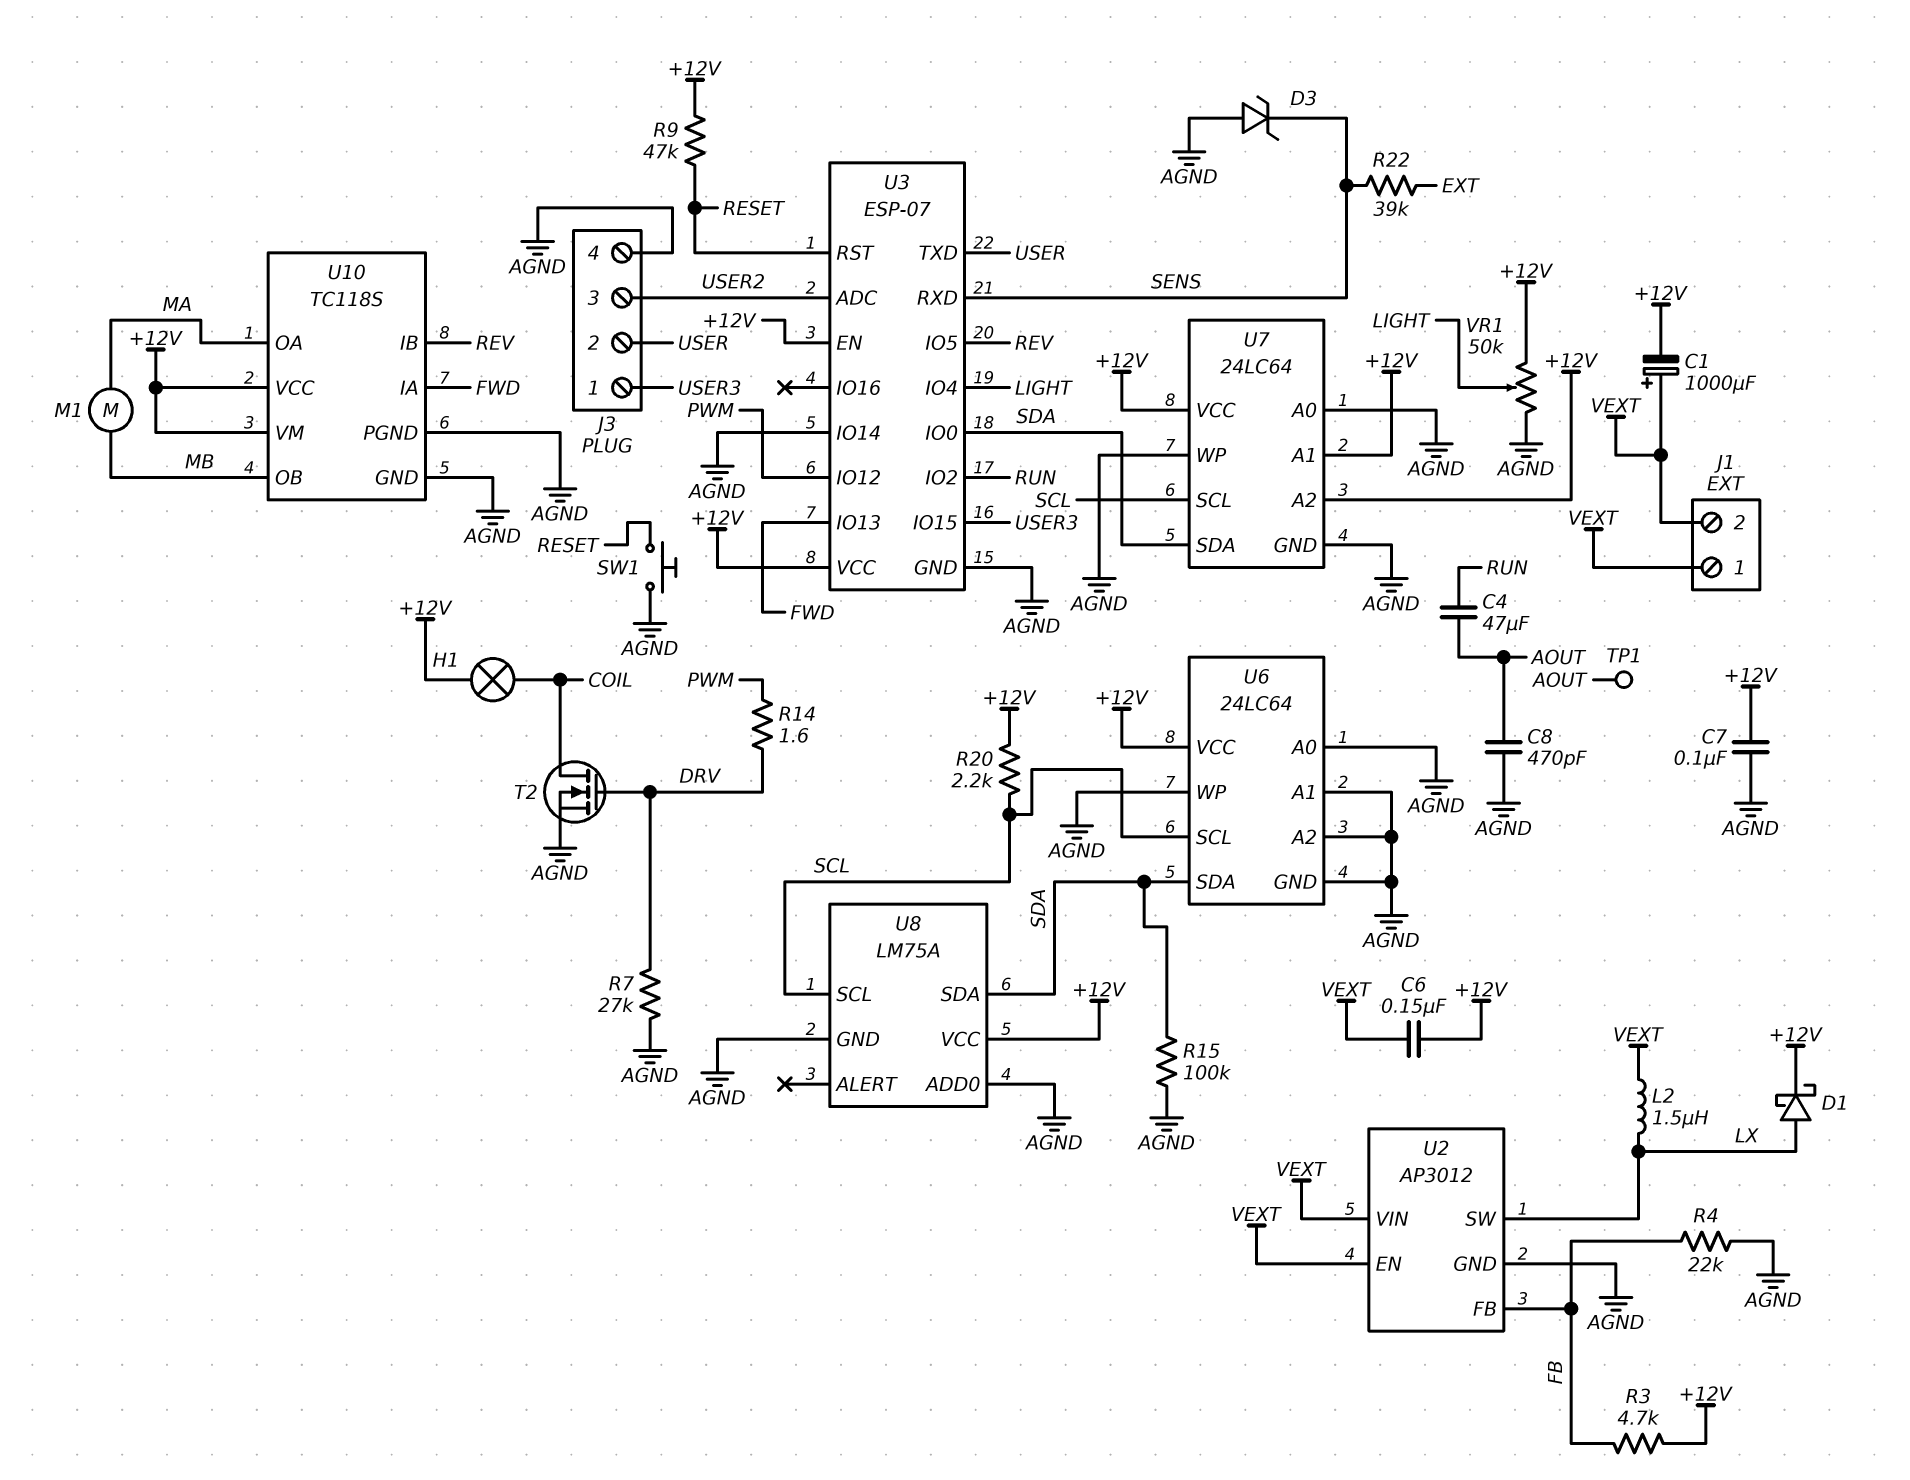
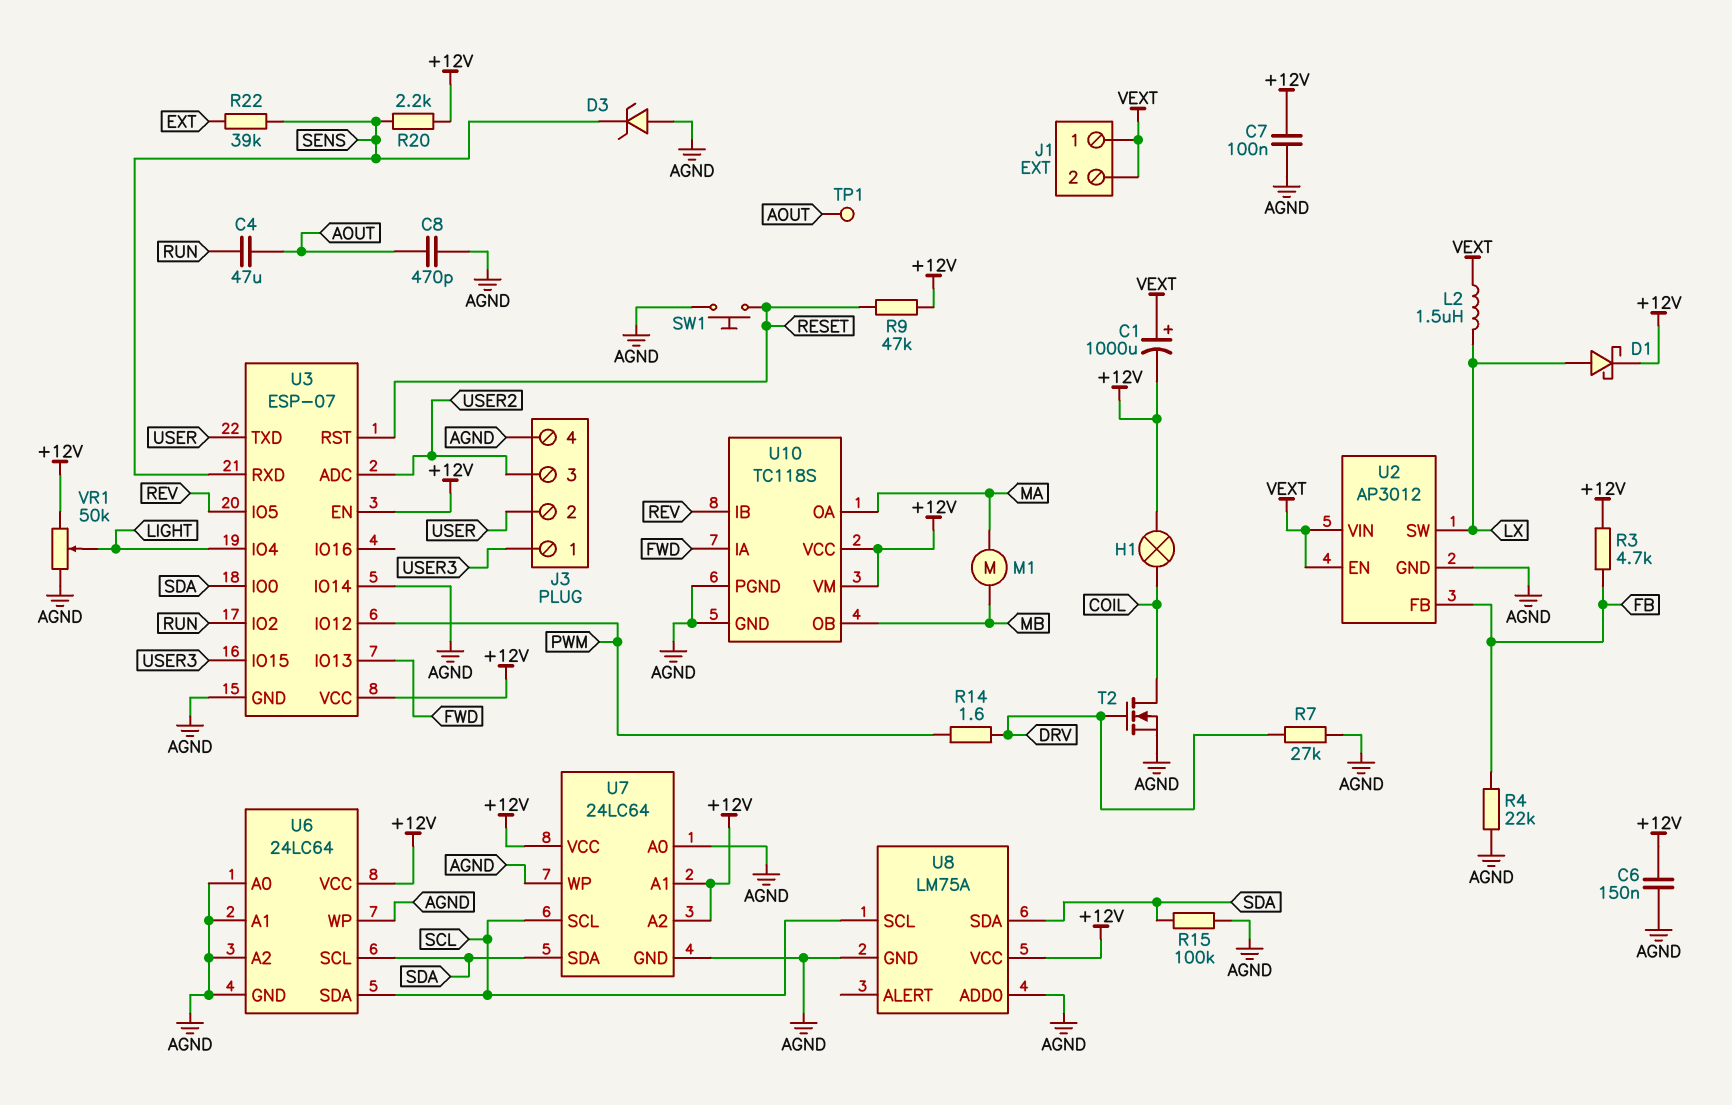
C6: 150nF (+12V, VEXT) -> 150nF (+12V, AGND)
R20: 2.2k (+12V, SCL) -> 2.2k (+12V, SENS)
U6 pin SCL: SCL -> SDA
U6 pin SDA: SDA -> SCL

